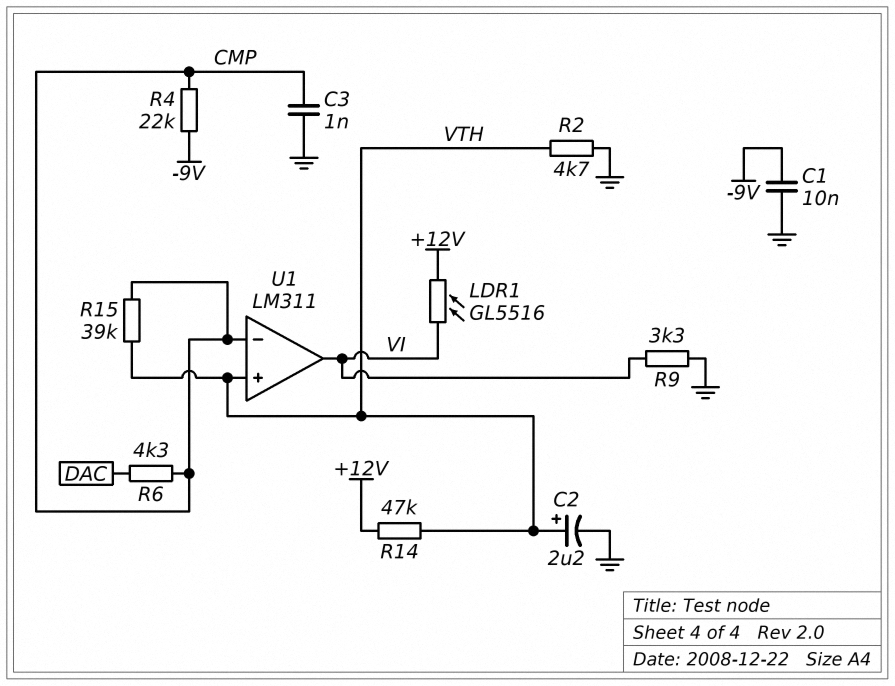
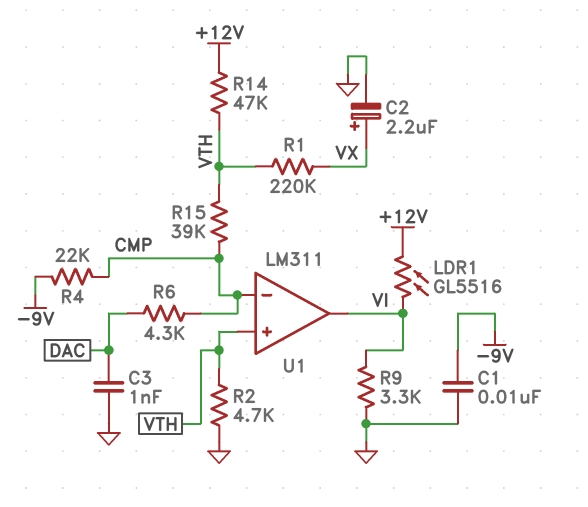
C2: 2.2uF (plus VTH, minus GND) -> 2.2uF (plus VX, minus GND)
C3: 1nF (CMP, GND) -> 1nF (DAC, GND)
R1: none -> 220k (VTH, VX)

